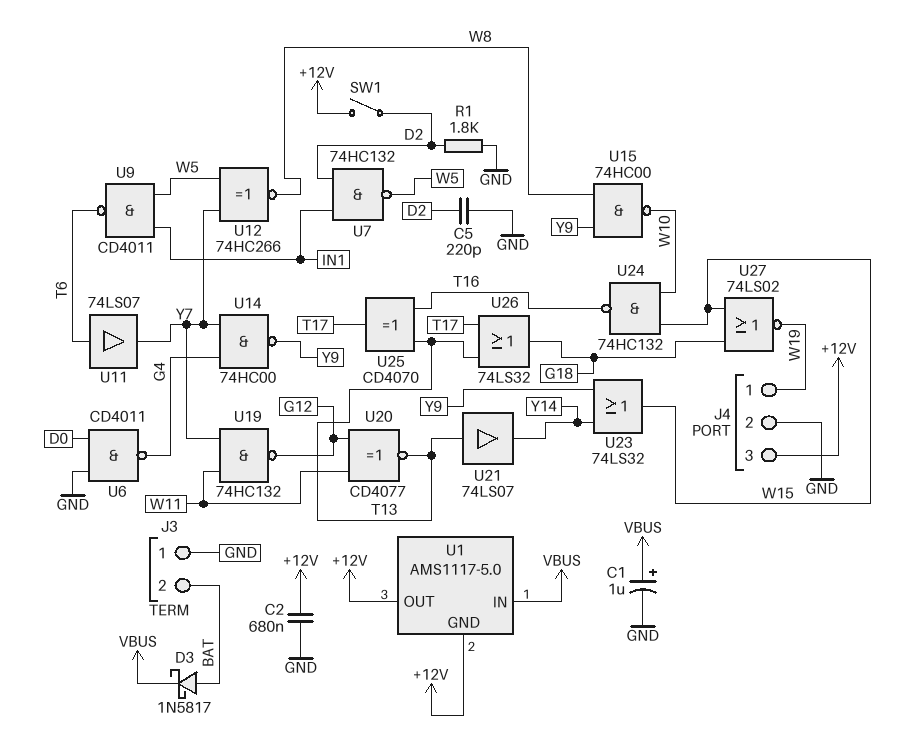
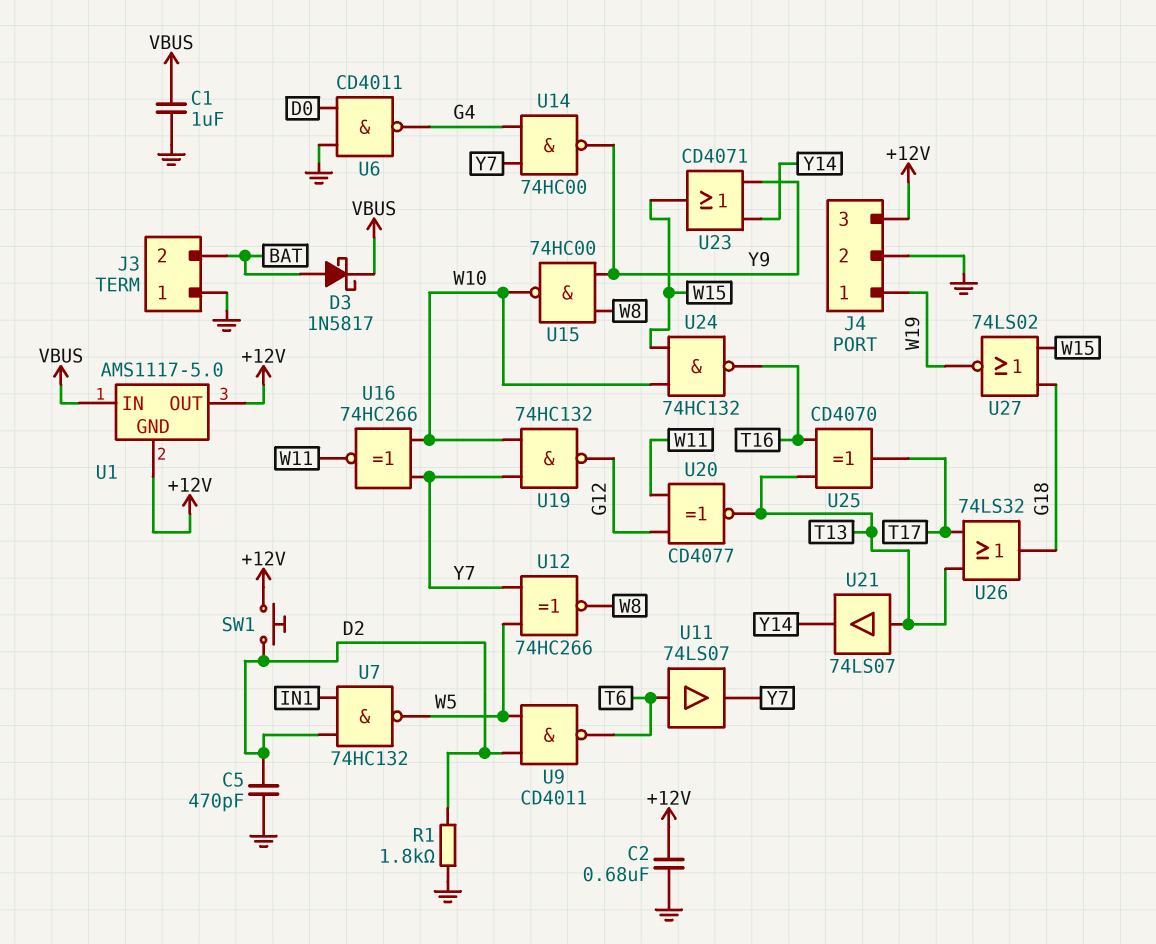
C1: 1uF (plus VBUS, minus GND) -> 1uF (GND, VBUS)
C5: 220pF (D2, GND) -> 470pF (D2, GND)
SW1: switch (+12V, D2) -> button (+12V, D2)
U9: NAND CD4011 (in IN1, in W5, out T6) -> NAND CD4011 (in D2, in W5, out T6)
U16: none -> XNOR 74HC266 (in W10, in Y7, out W11)
U19: NAND 74HC132 (in W11, in Y7, out G12) -> NAND 74HC132 (in W10, in Y7, out G12)
U23: OR 74LS32 (in Y9, in Y14, out W15) -> OR CD4071 (in Y9, in Y14, out W15)

